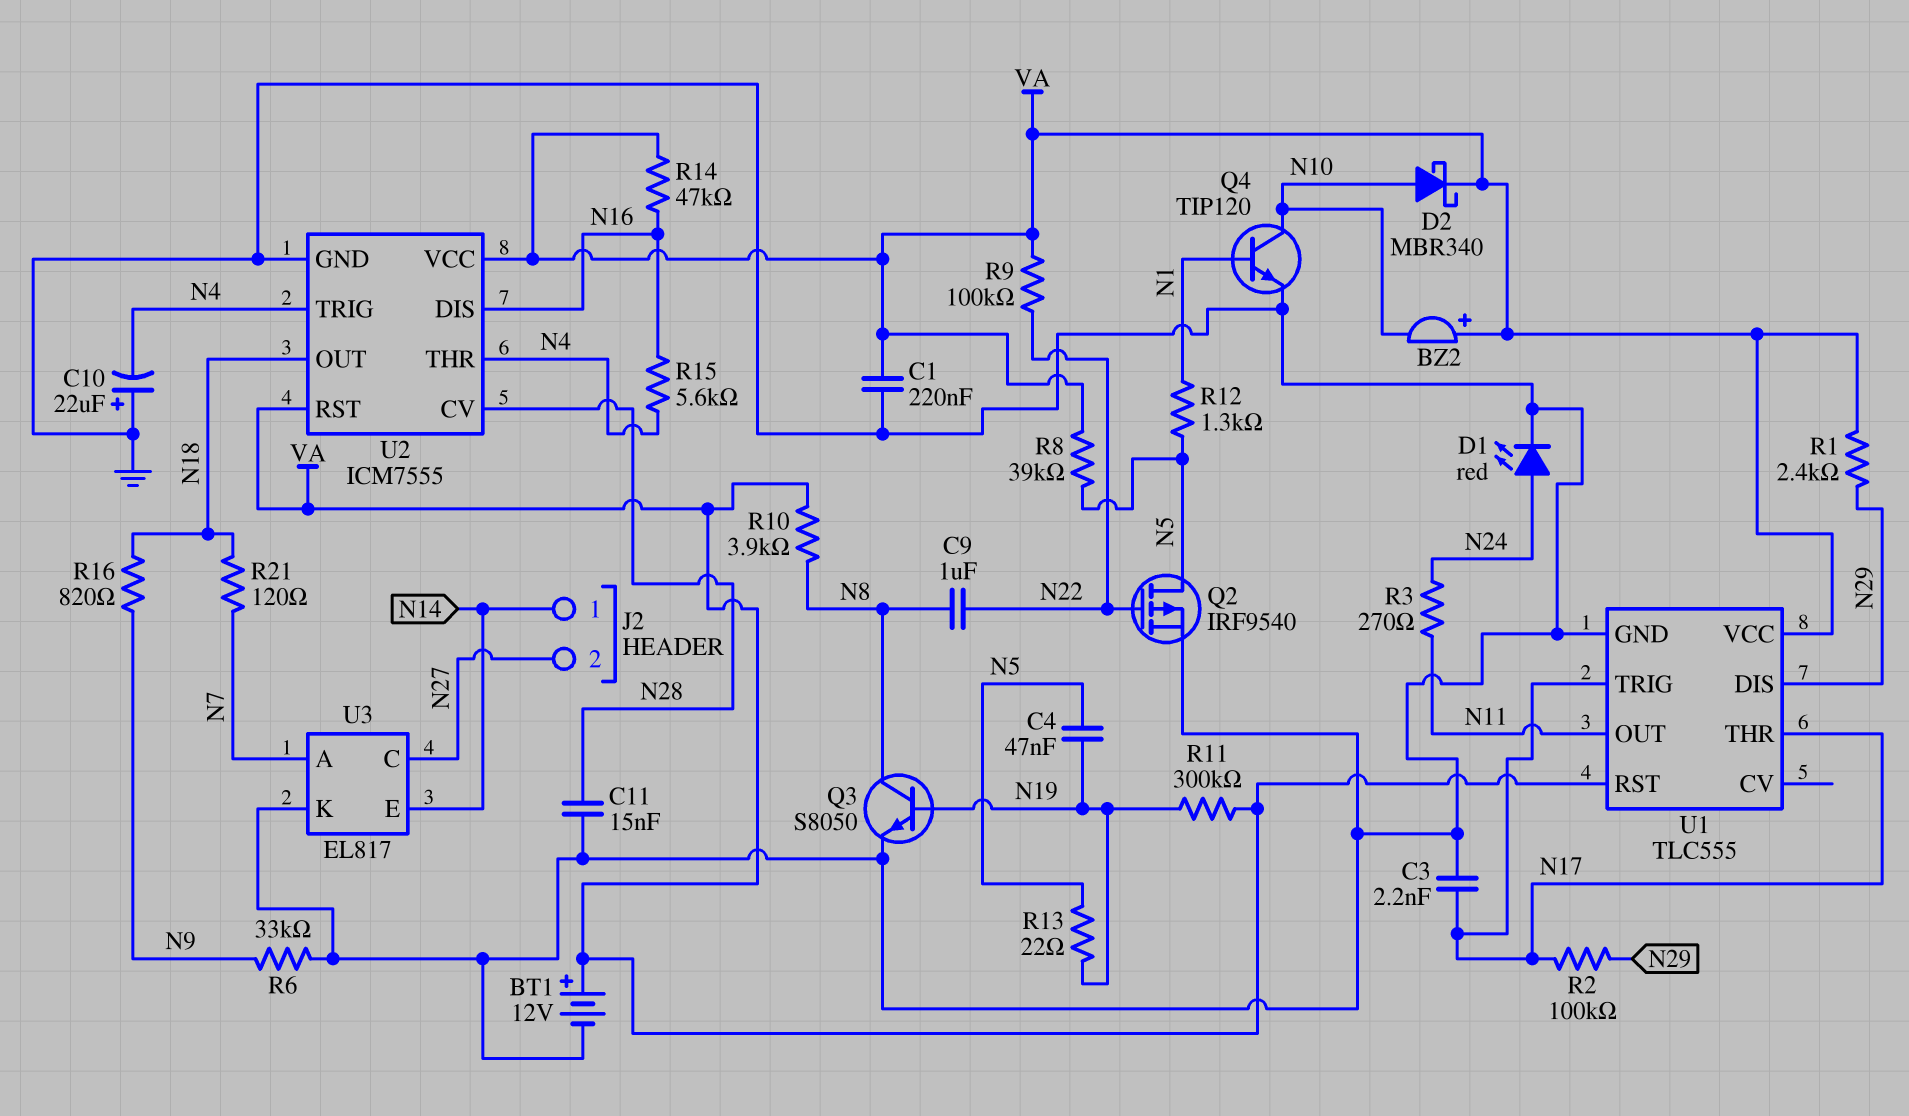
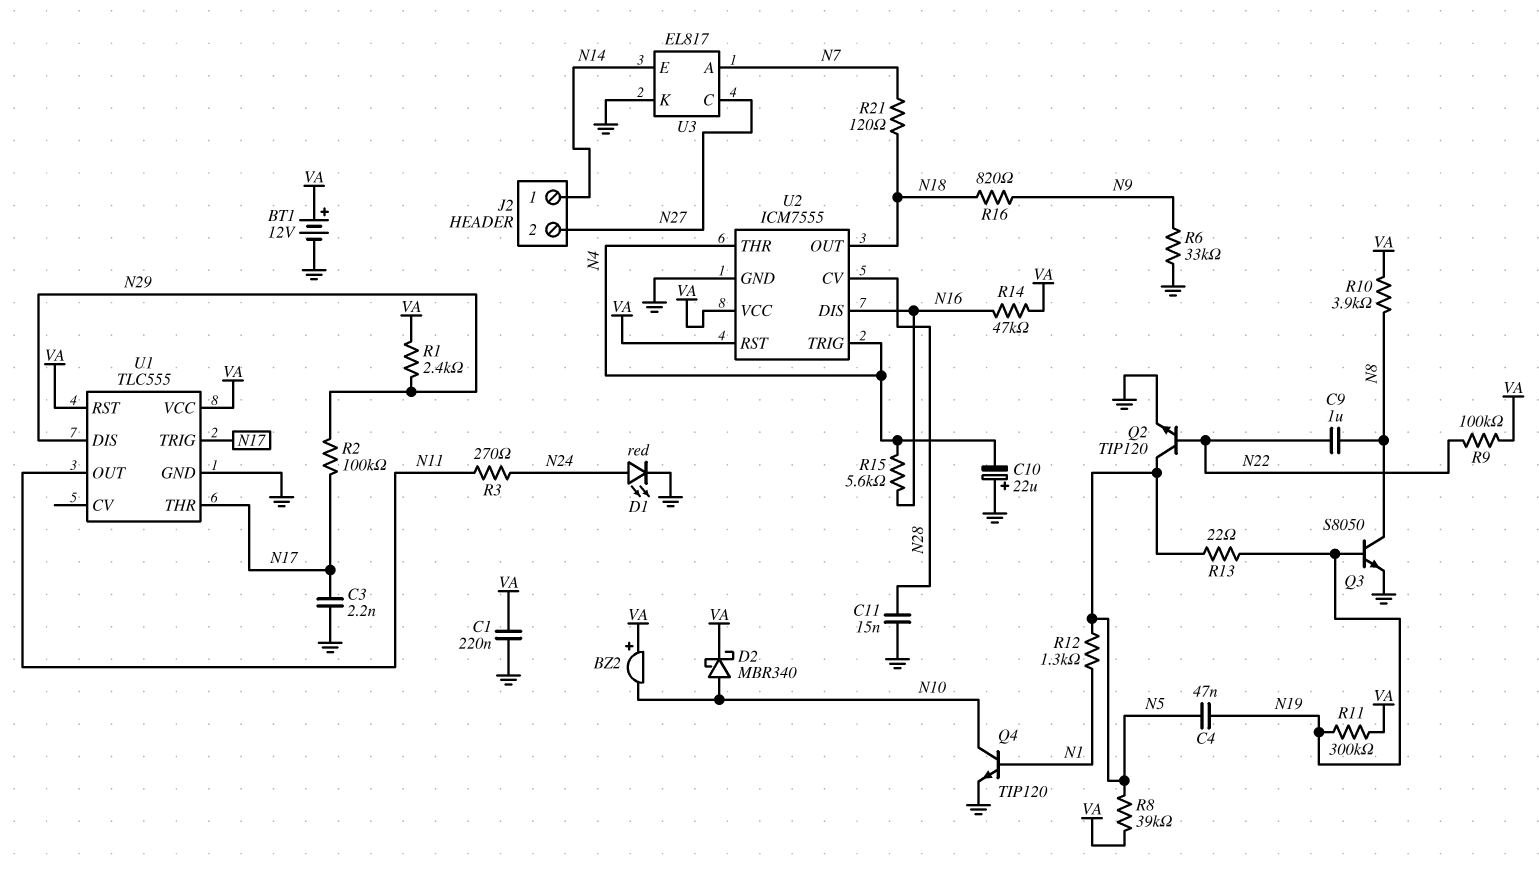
Q2: PMOS IRF9540 (G N22, D N5, S GND) -> NPN TIP120 (B N22, C N5, E GND)

